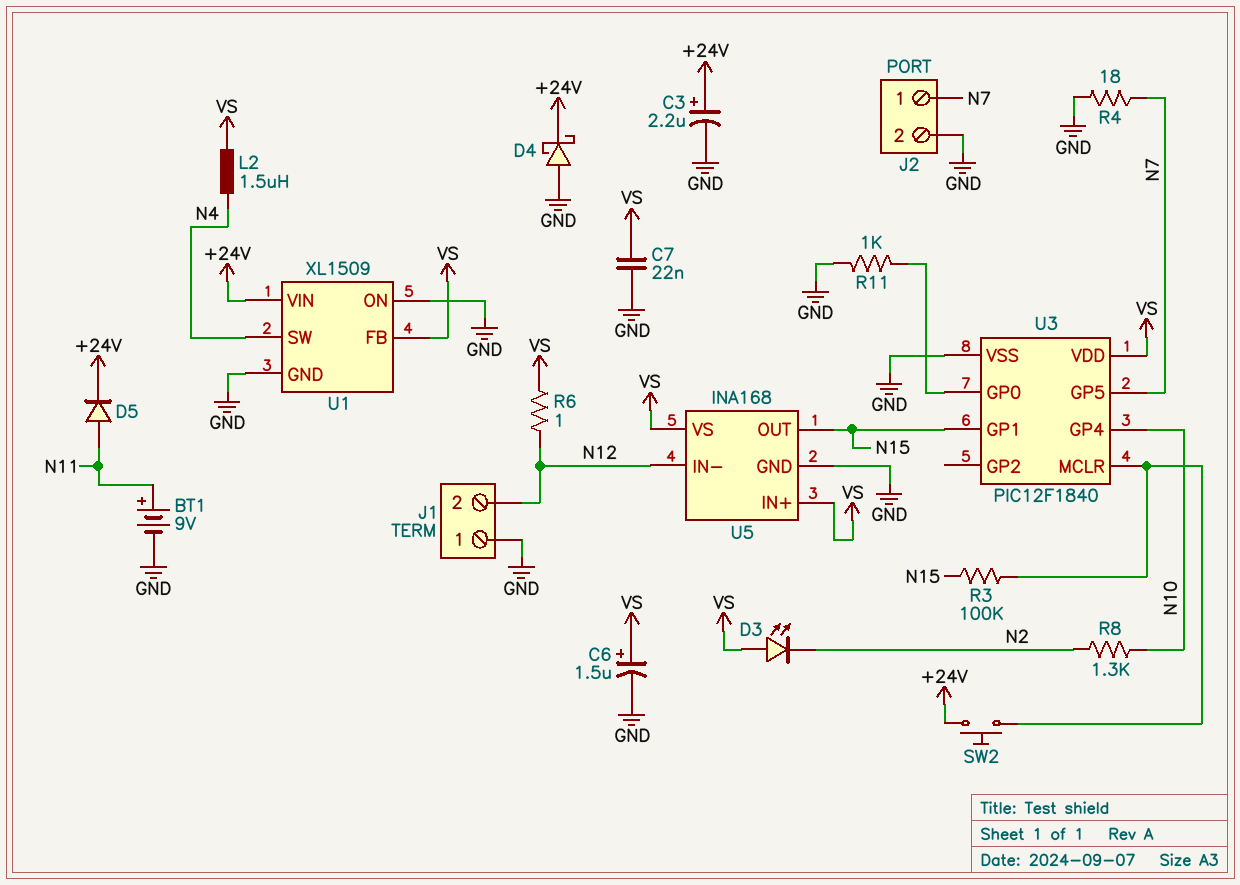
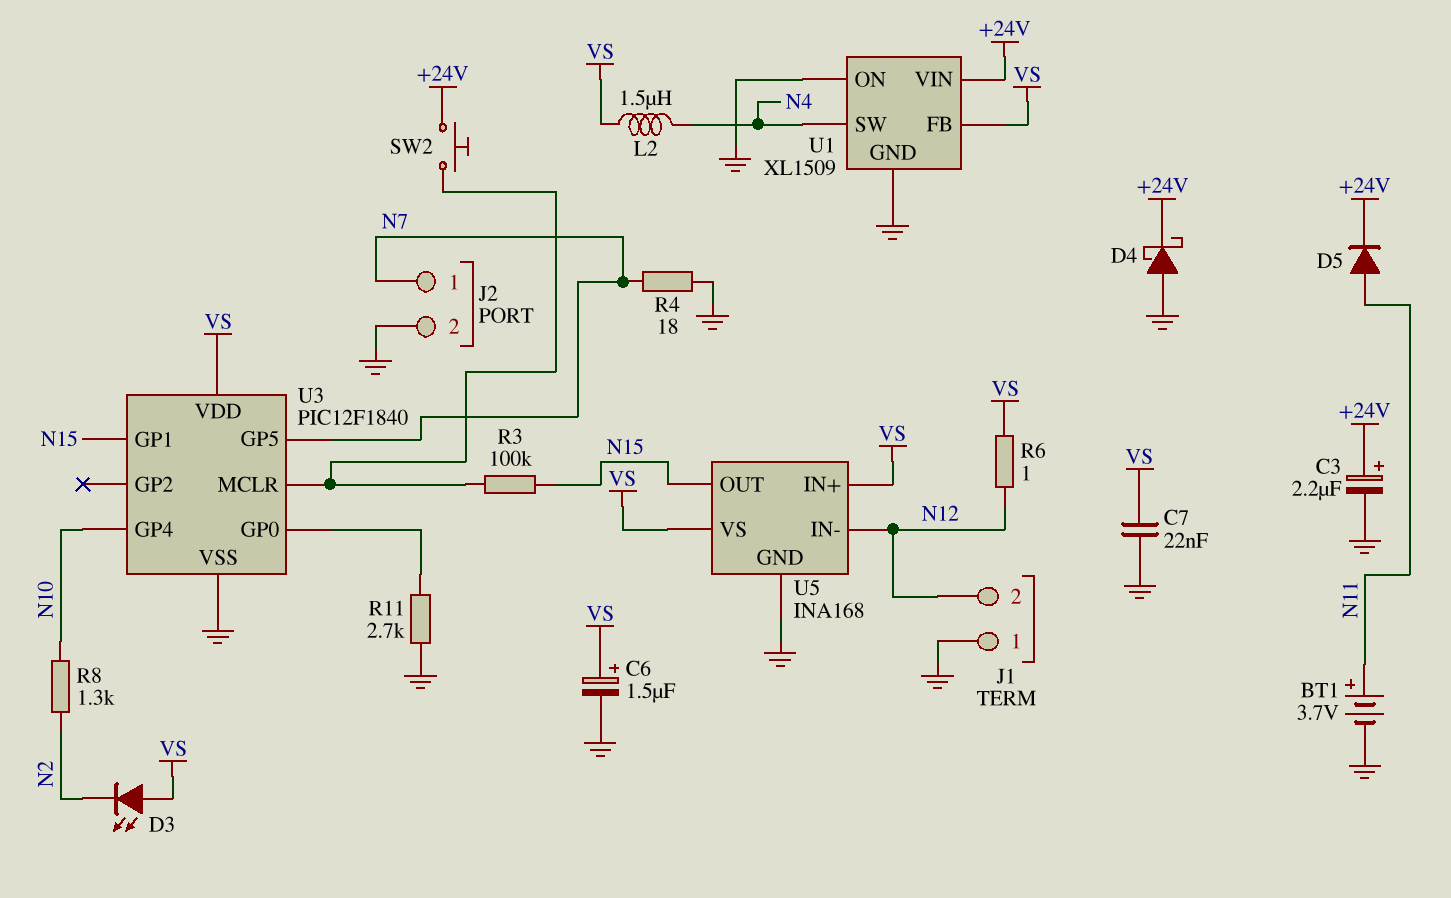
BT1: 9V (plus N11, minus GND) -> 3.7V (plus N11, minus GND)
R11: 1k (GND, U3/GP0) -> 2.7k (GND, U3/GP0)

